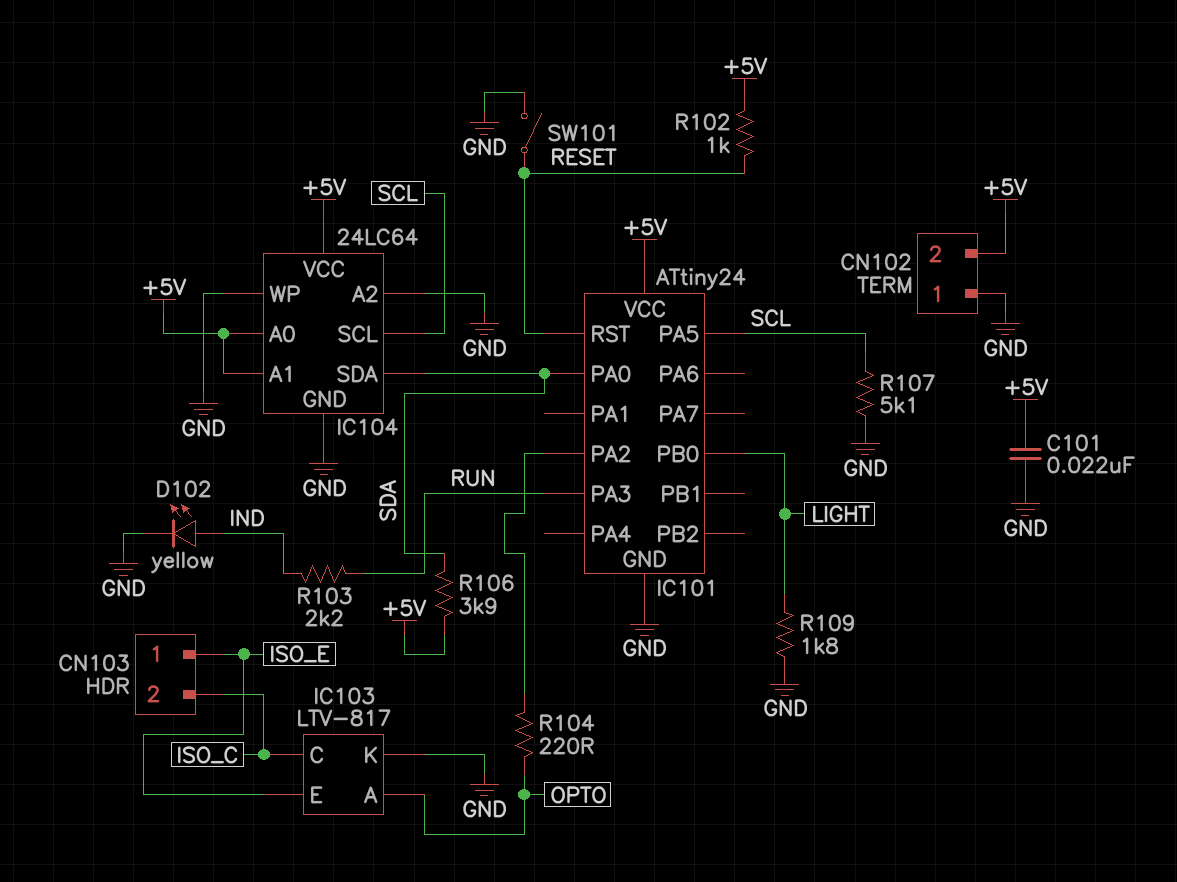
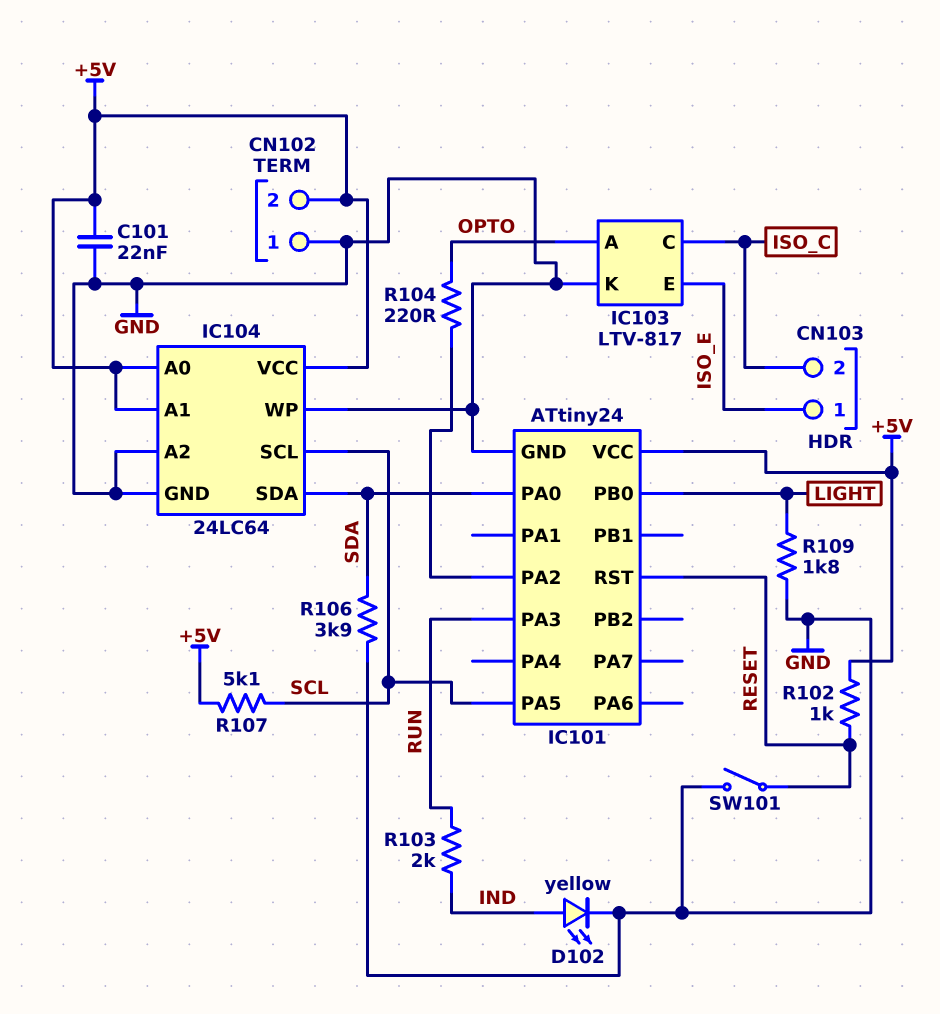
R103: 2.2k (IND, RUN) -> 2k (IND, RUN)
R106: 3.9k (+5V, SDA) -> 3.9k (GND, SDA)
R107: 5.1k (GND, SCL) -> 5.1k (+5V, SCL)

